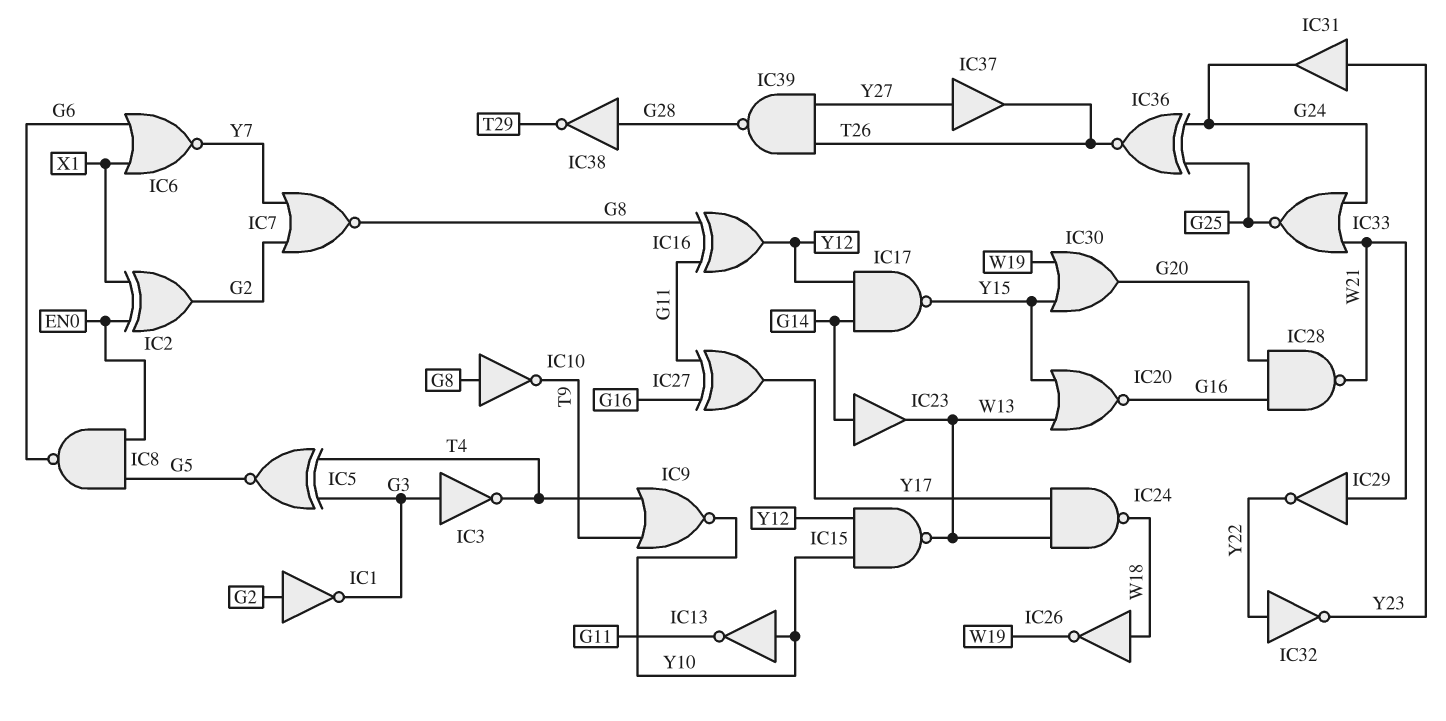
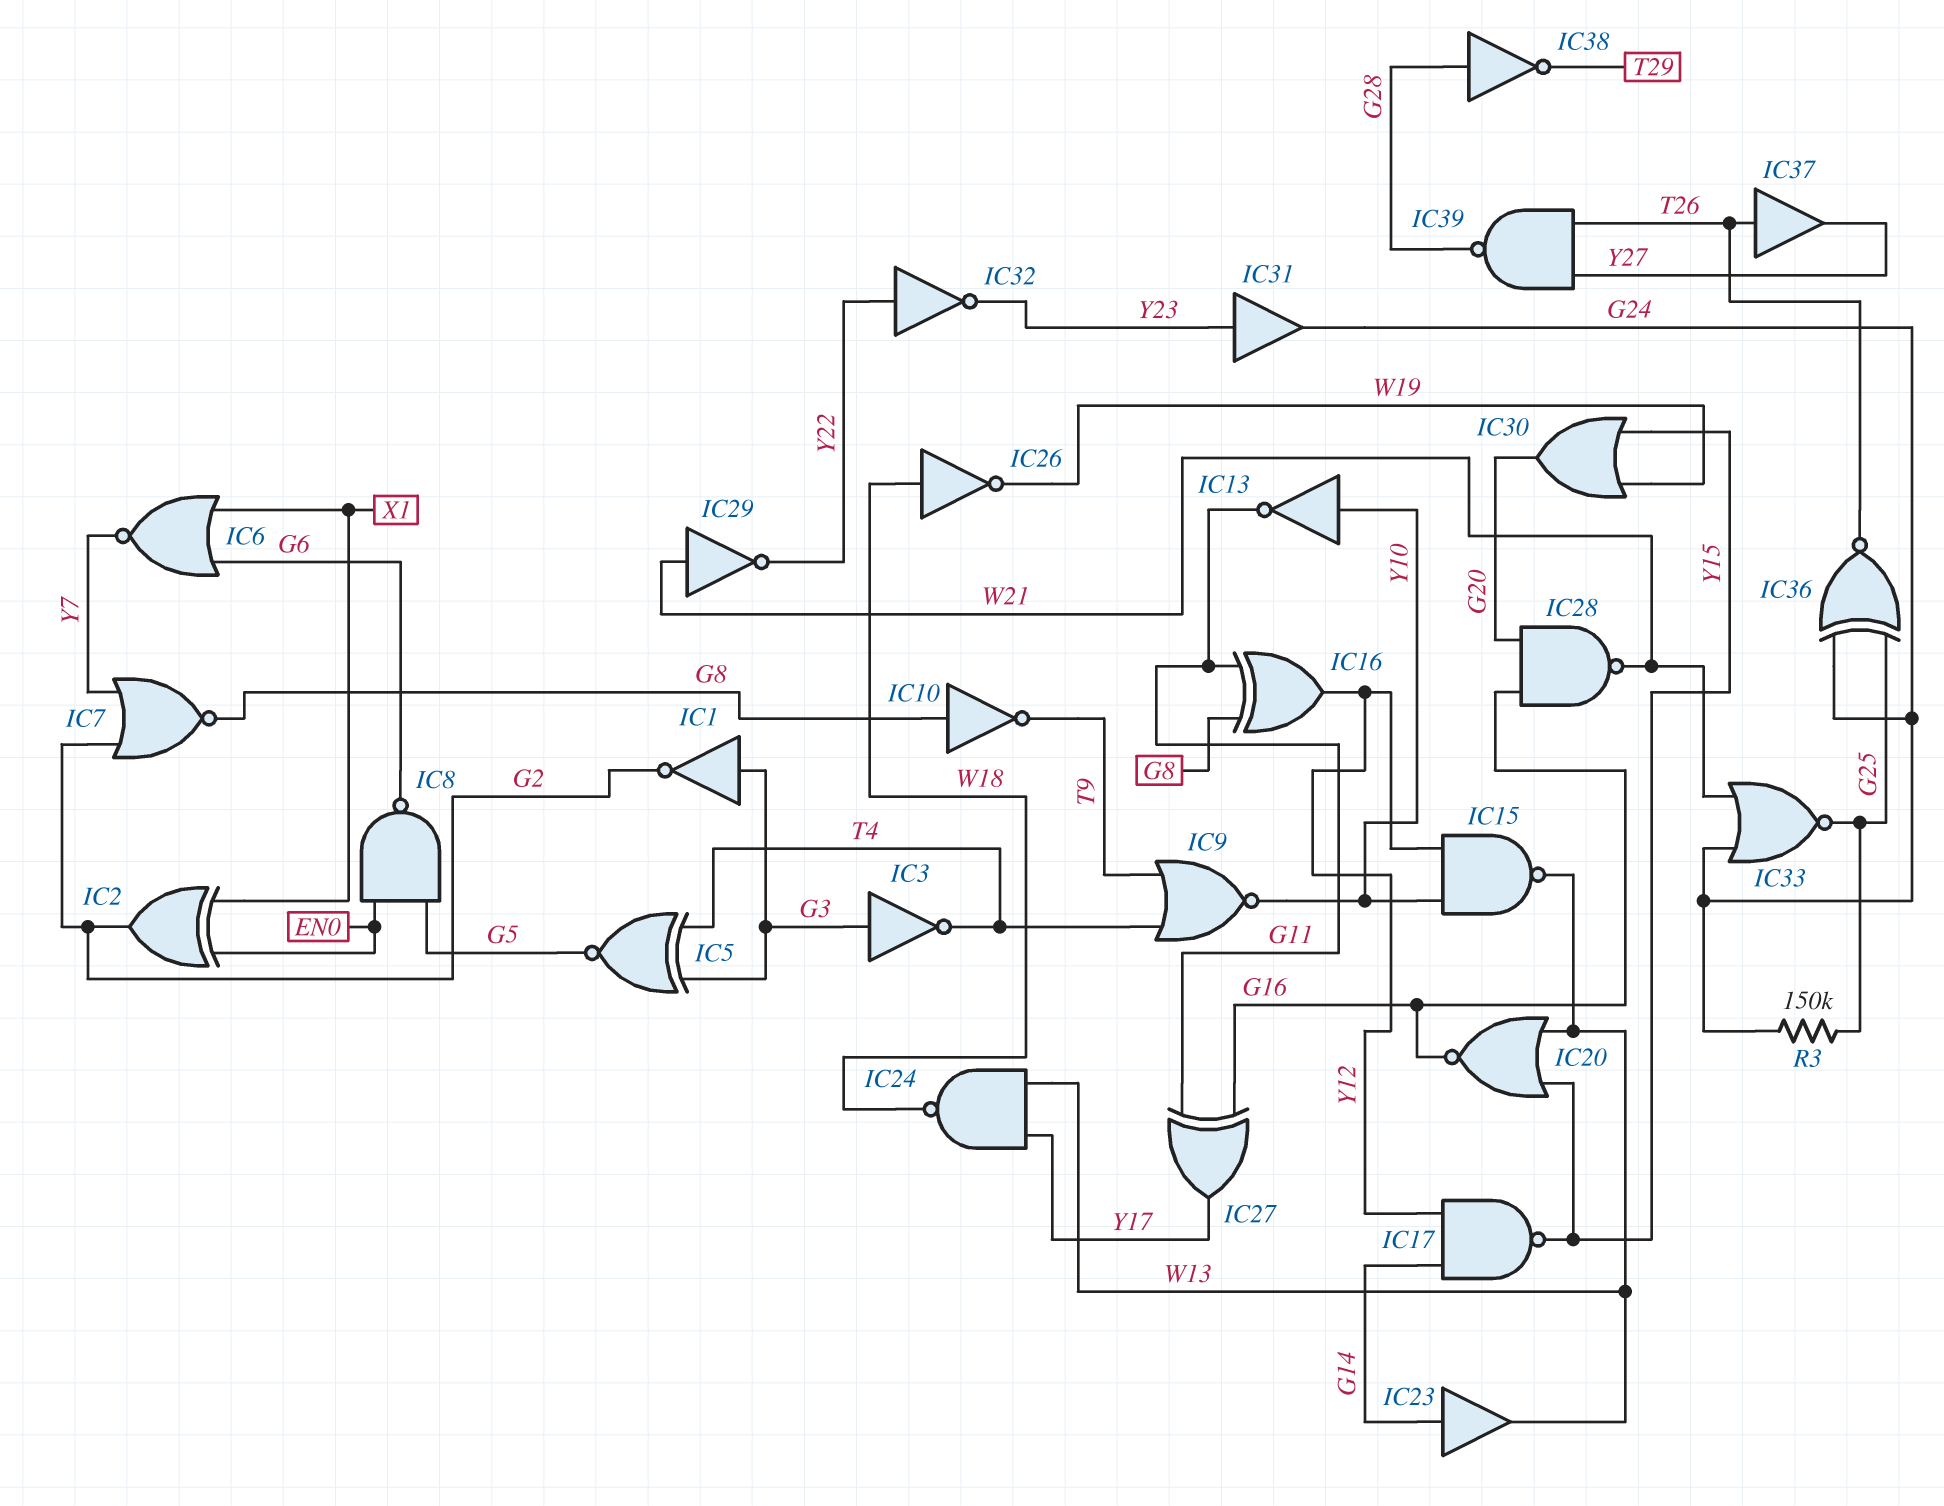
IC1: NOT (in G2, out G3) -> NOT (in G3, out G2)
IC37: buffer (in Y27, out T26) -> buffer (in T26, out Y27)
R3: none -> 150k (G24, G25)

